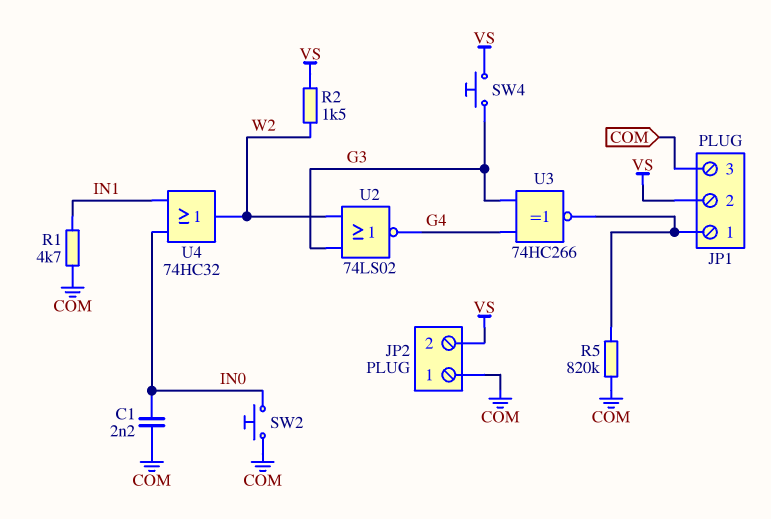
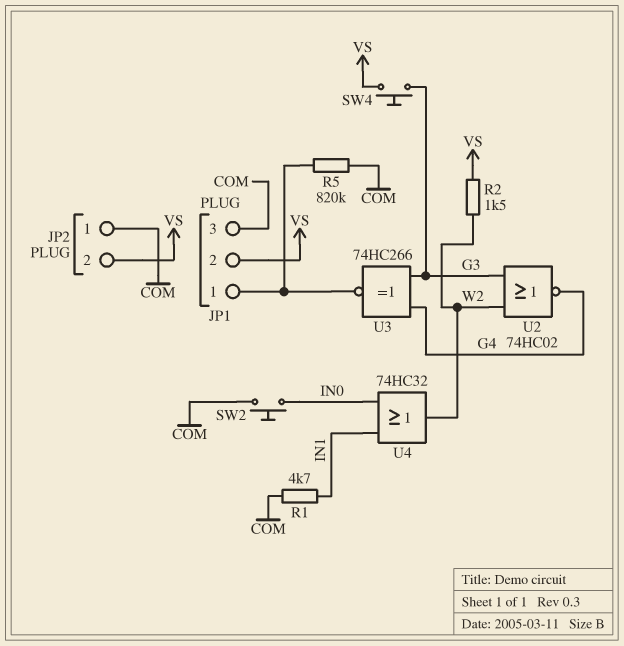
C1: 2.2nF (COM, IN0) -> none
U2: NOR 74LS02 (in G3, in W2, out G4) -> NOR 74HC02 (in G3, in W2, out G4)

